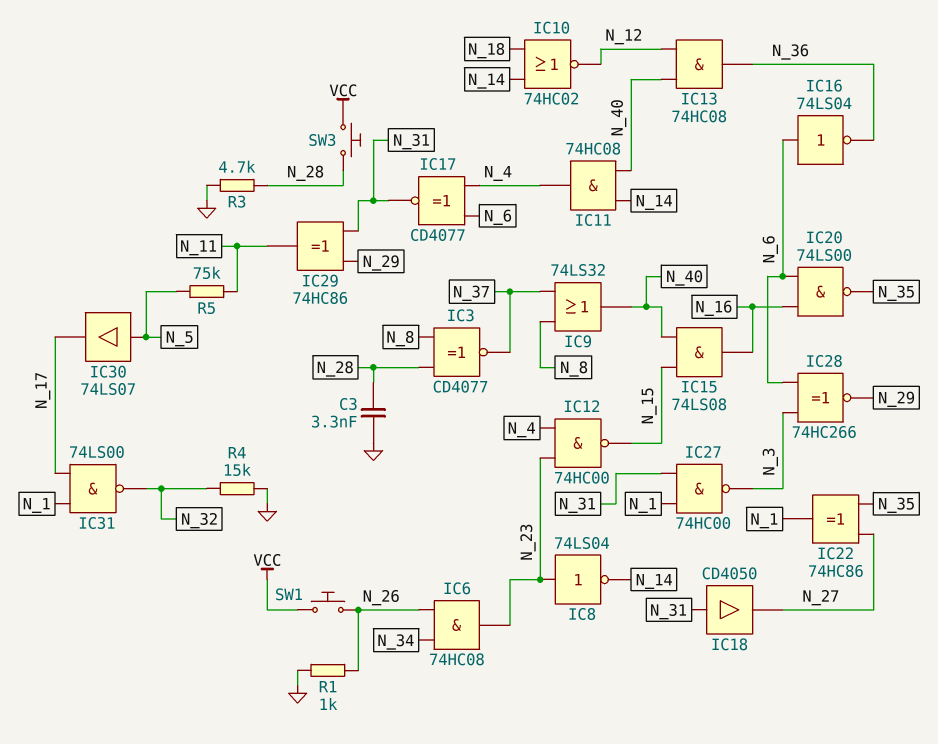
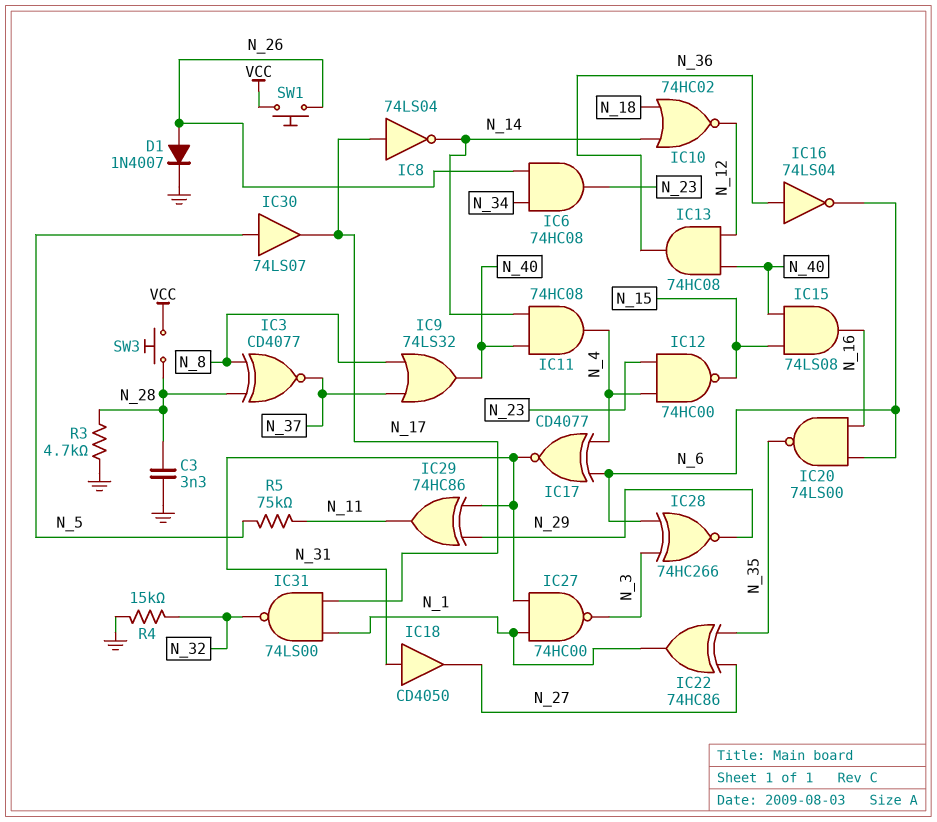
D1: none -> diode 1N4007 (A N_26, K GND)
IC8: NOT 74LS04 (in N_23, out N_14) -> NOT 74LS04 (in N_17, out N_14)
IC16: NOT 74LS04 (in N_6, out N_36) -> NOT 74LS04 (in N_36, out N_6)
R1: 1k (GND, N_26) -> none

